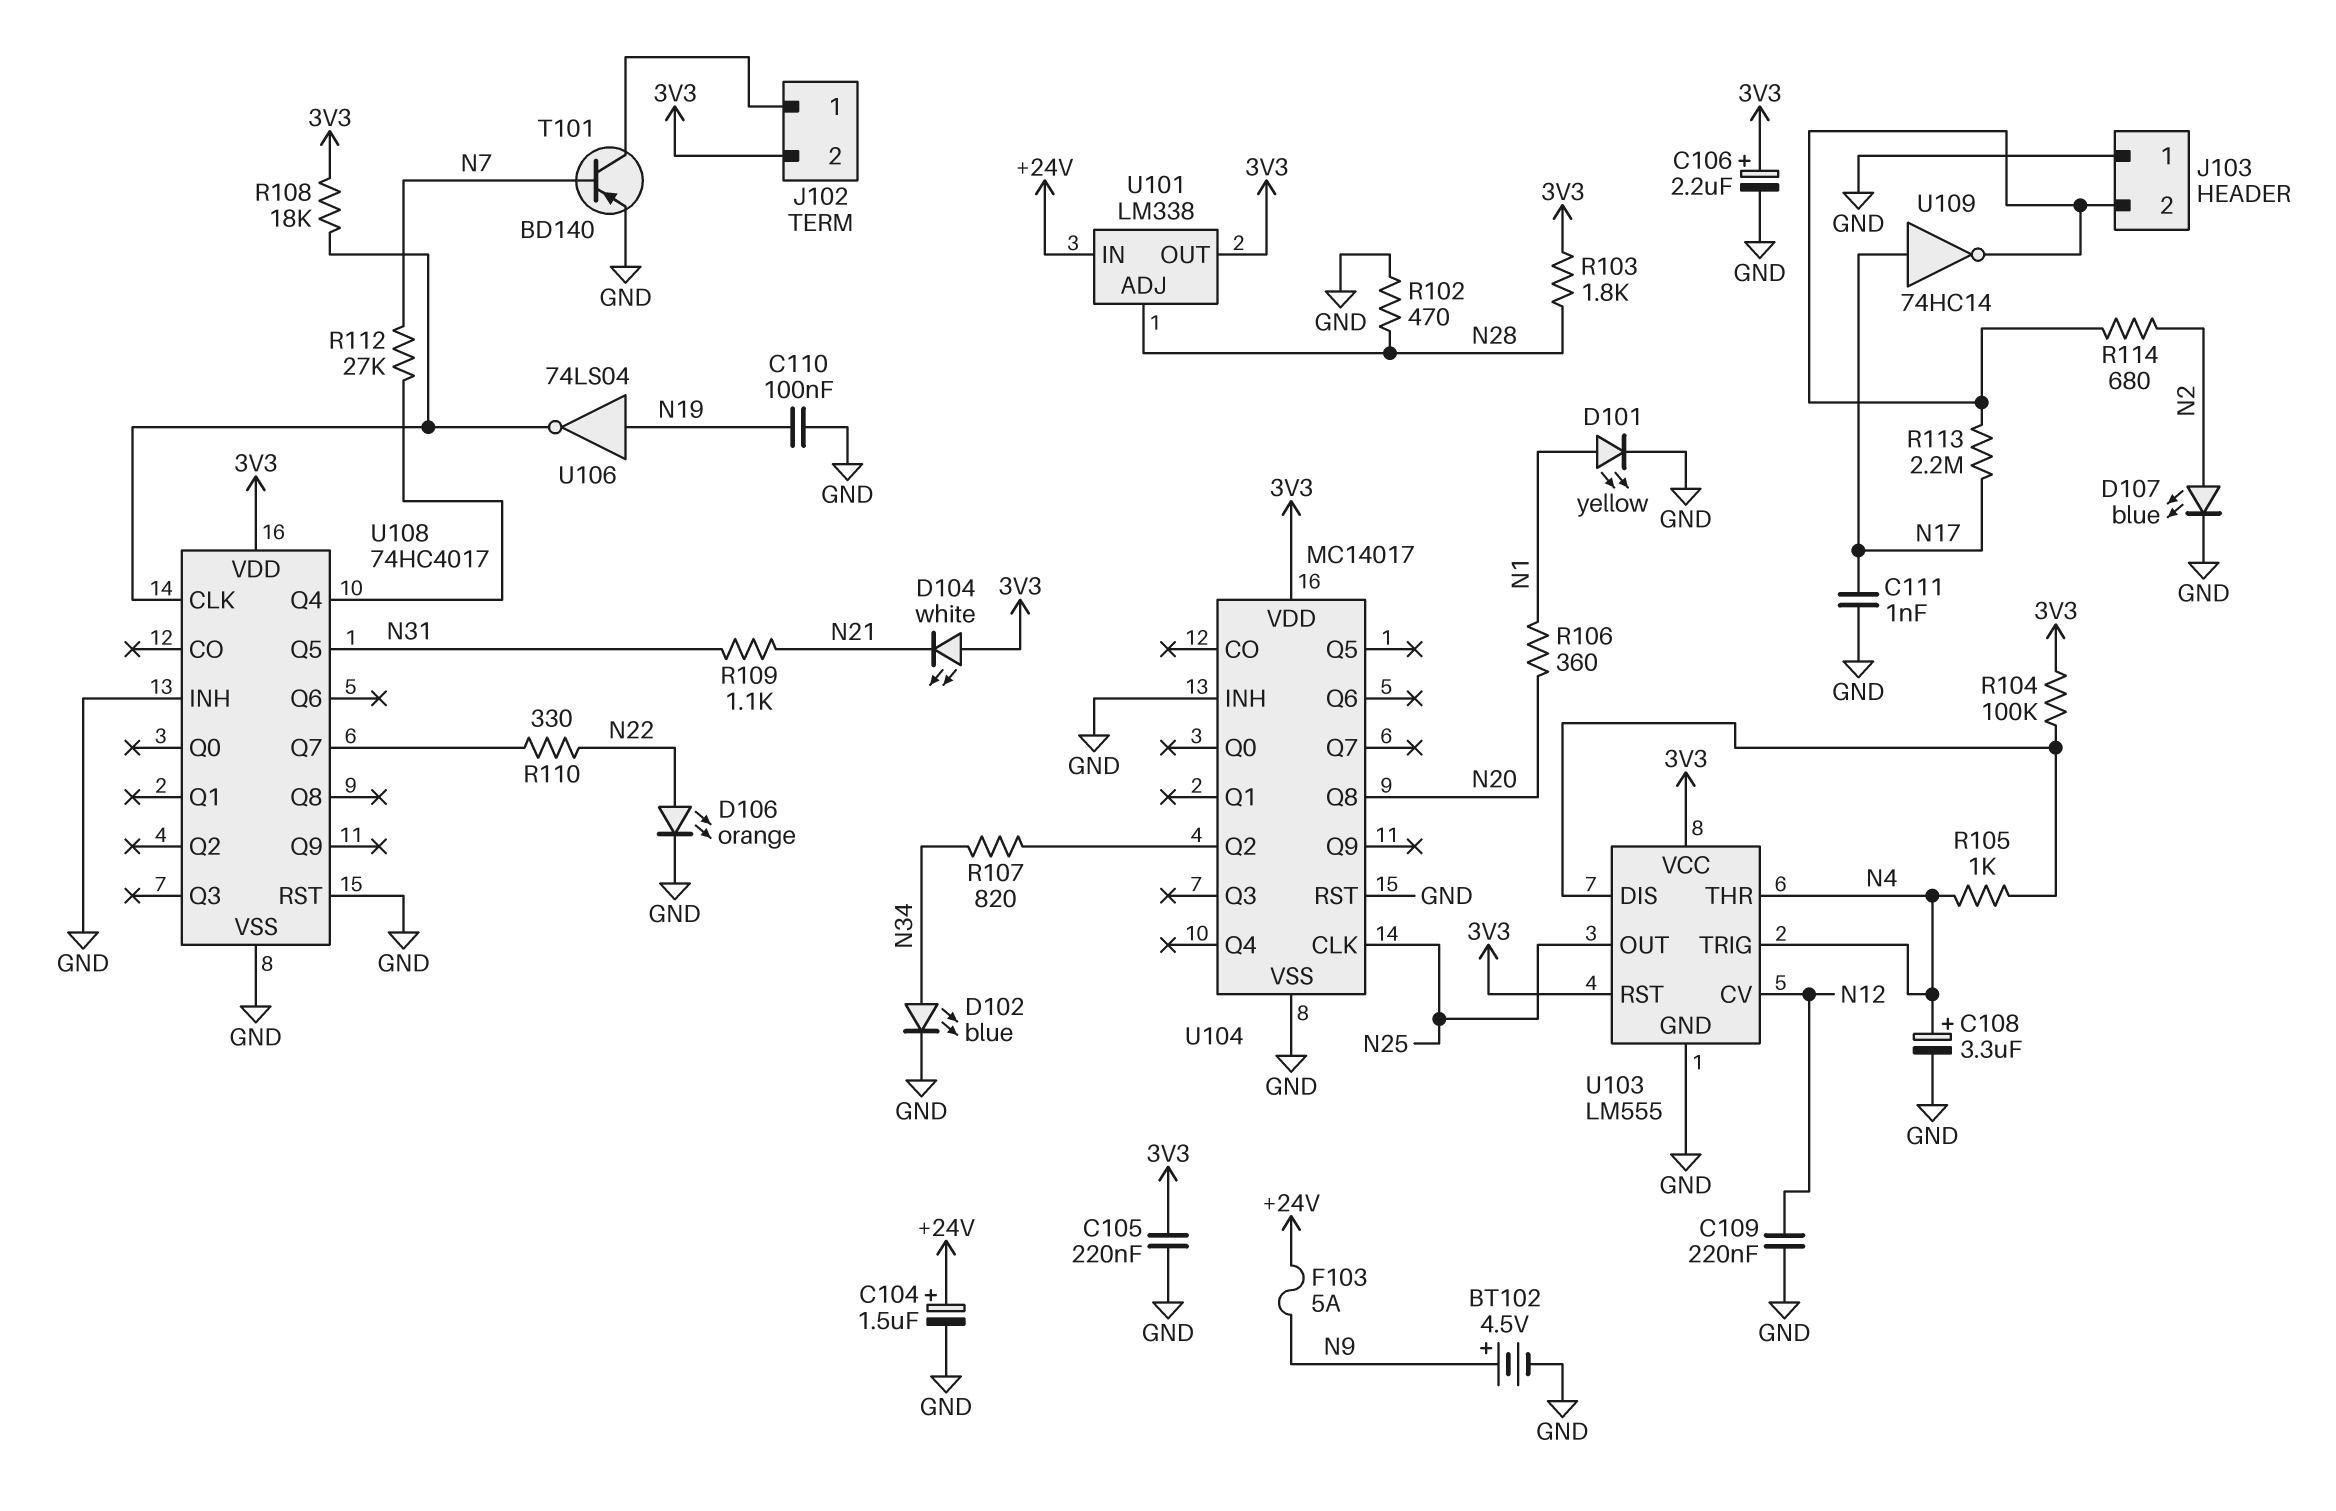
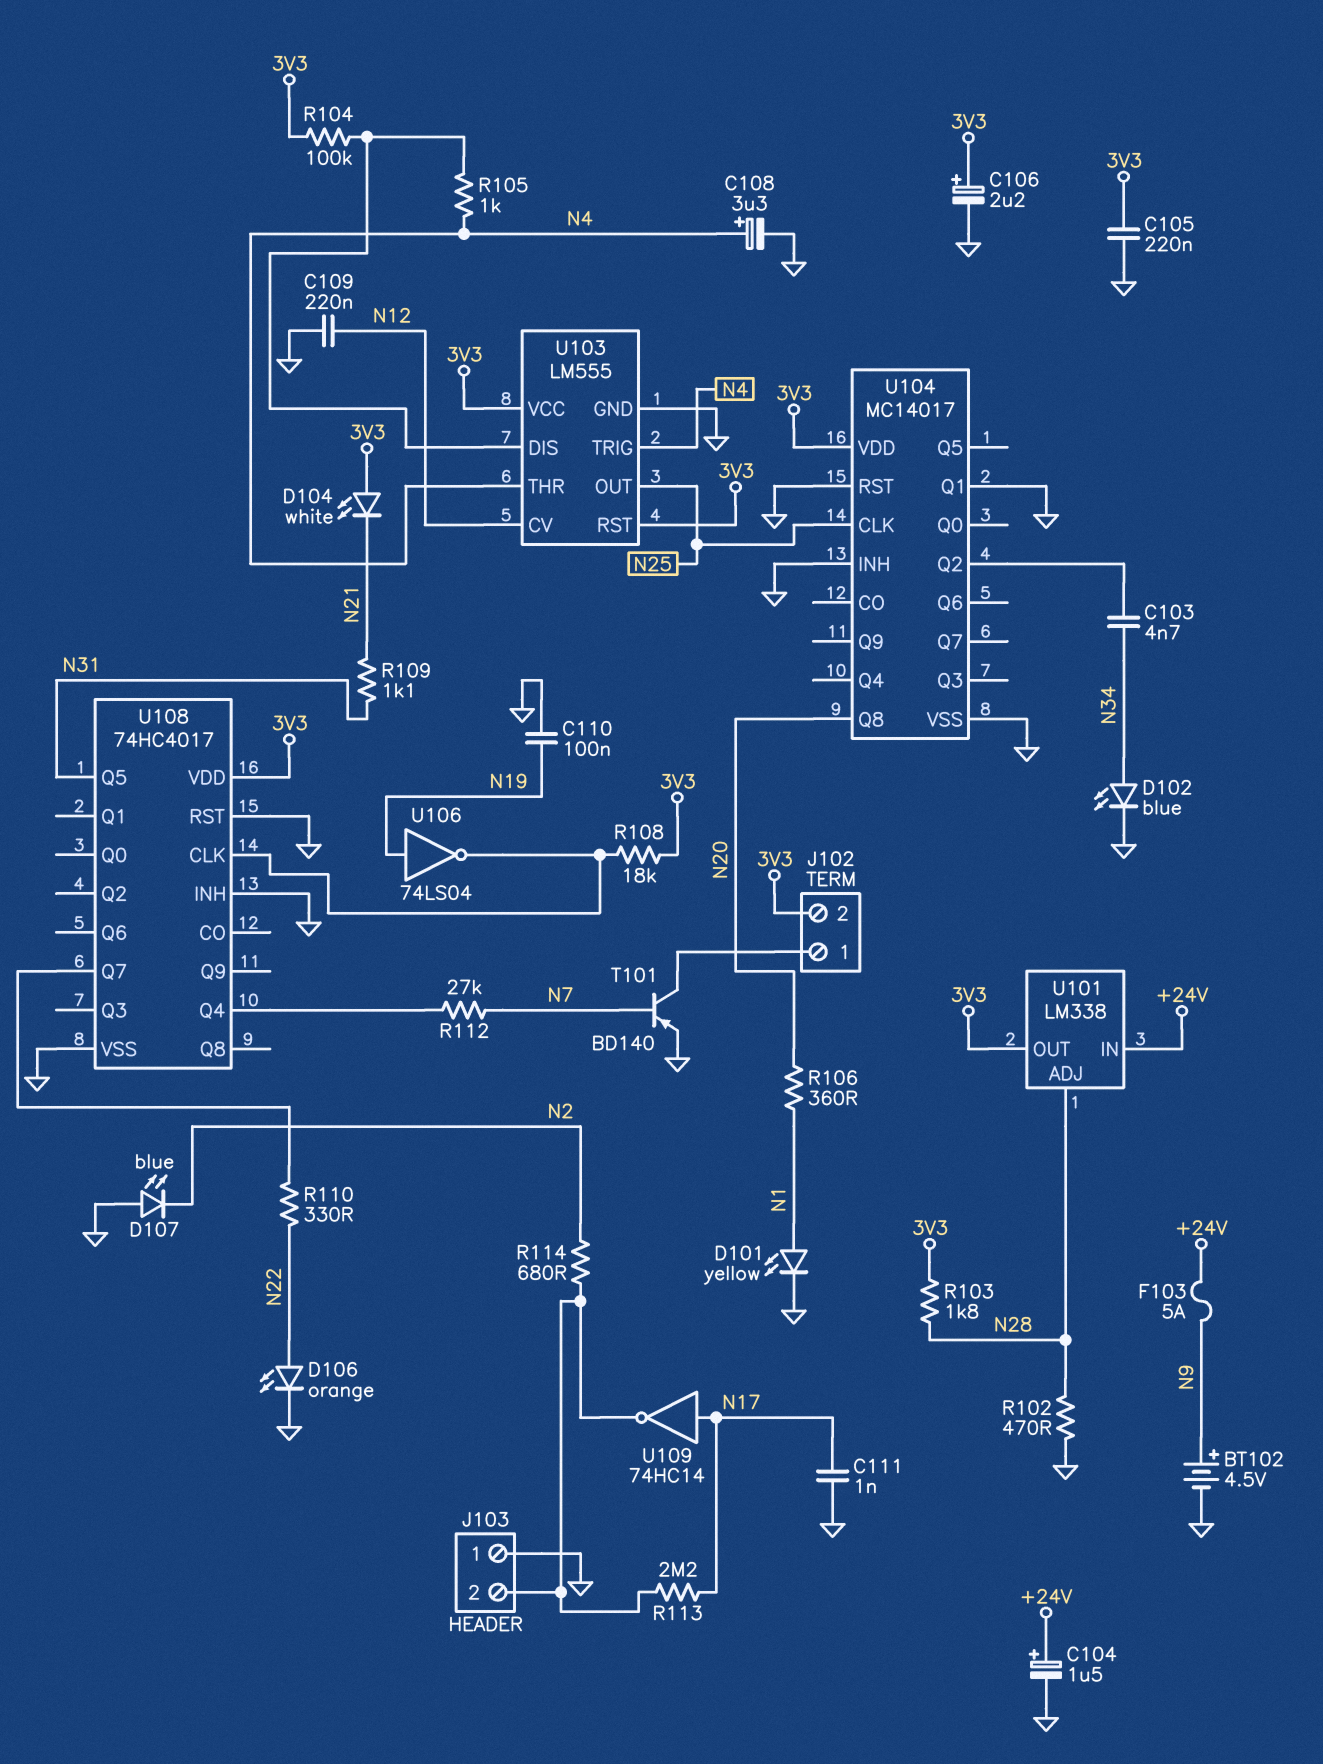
C103: none -> 4.7nF (N34, U104/Q2)
D107: LED blue (A N2, K GND) -> LED blue (A GND, K N2)
R107: 820 (N34, U104/Q2) -> none
U104 pin Q1: none -> GND

